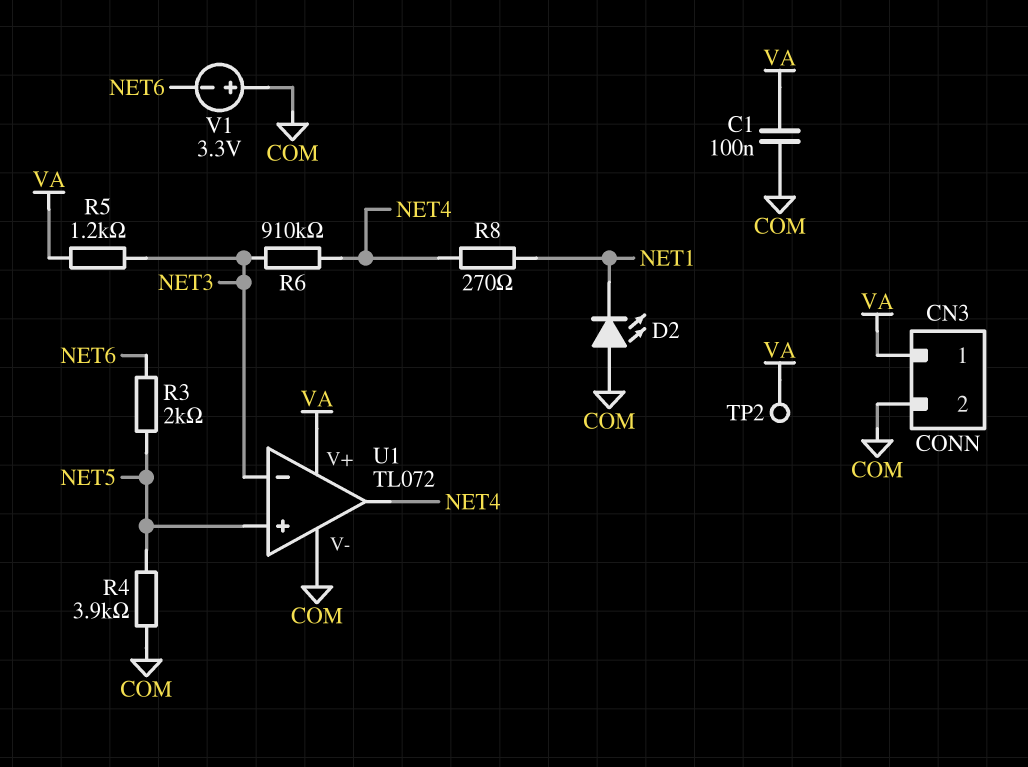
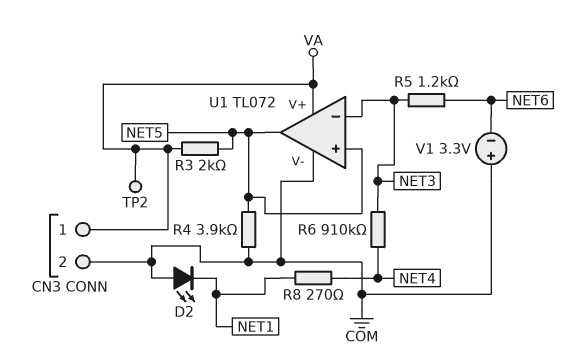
C1: 100nF (COM, VA) -> none
R3: 2k (NET5, NET6) -> 2k (NET5, VA)
R5: 1.2k (NET3, VA) -> 1.2k (NET3, NET6)
U1 pin out: NET4 -> NET5

